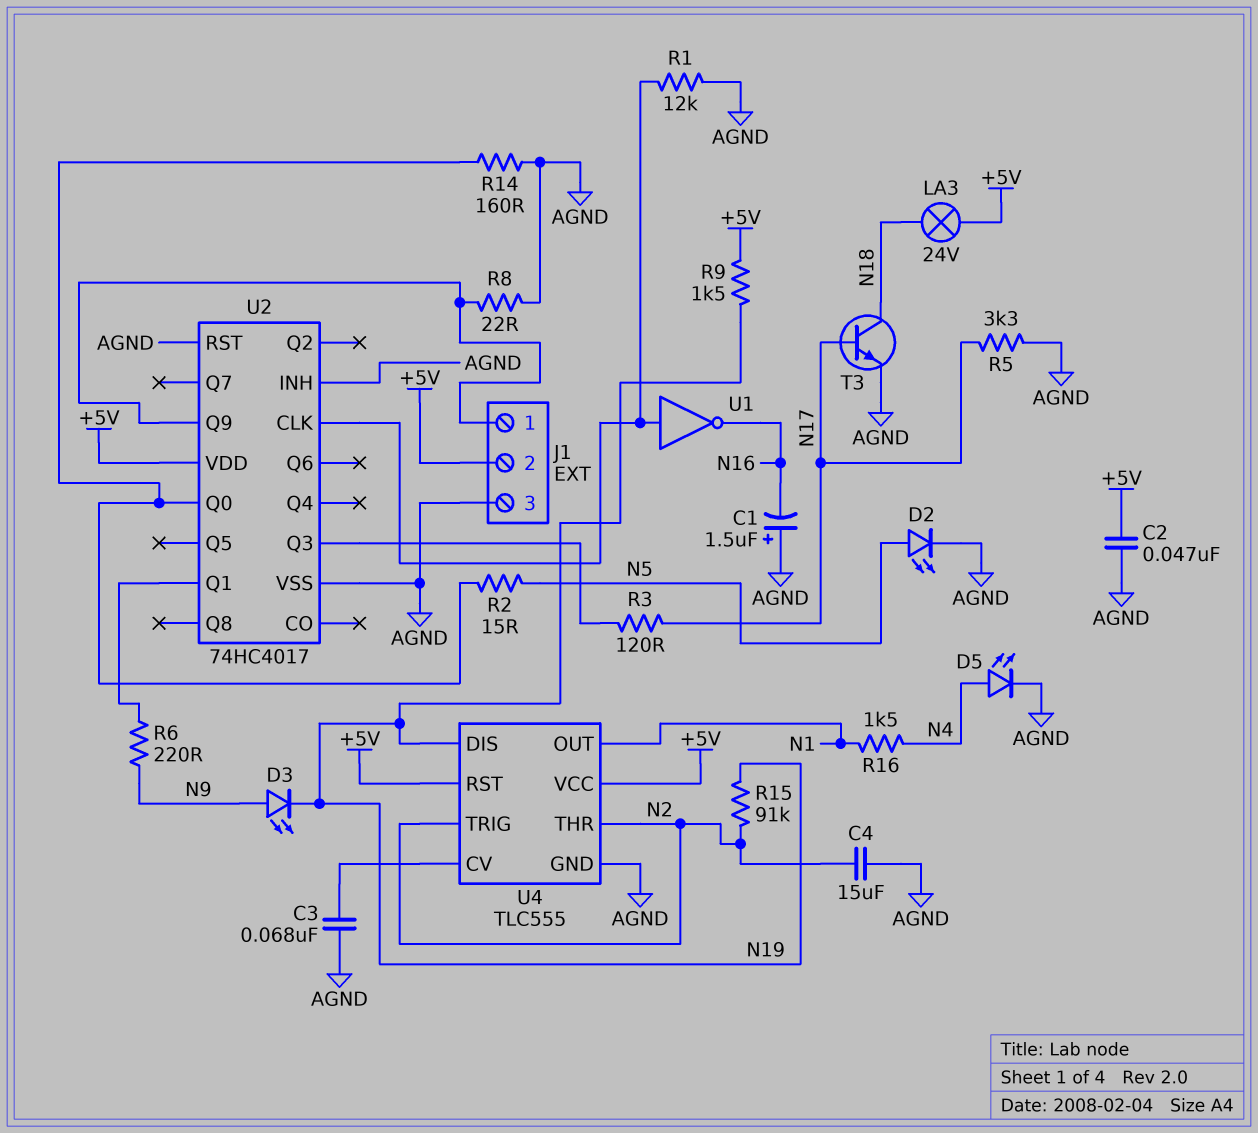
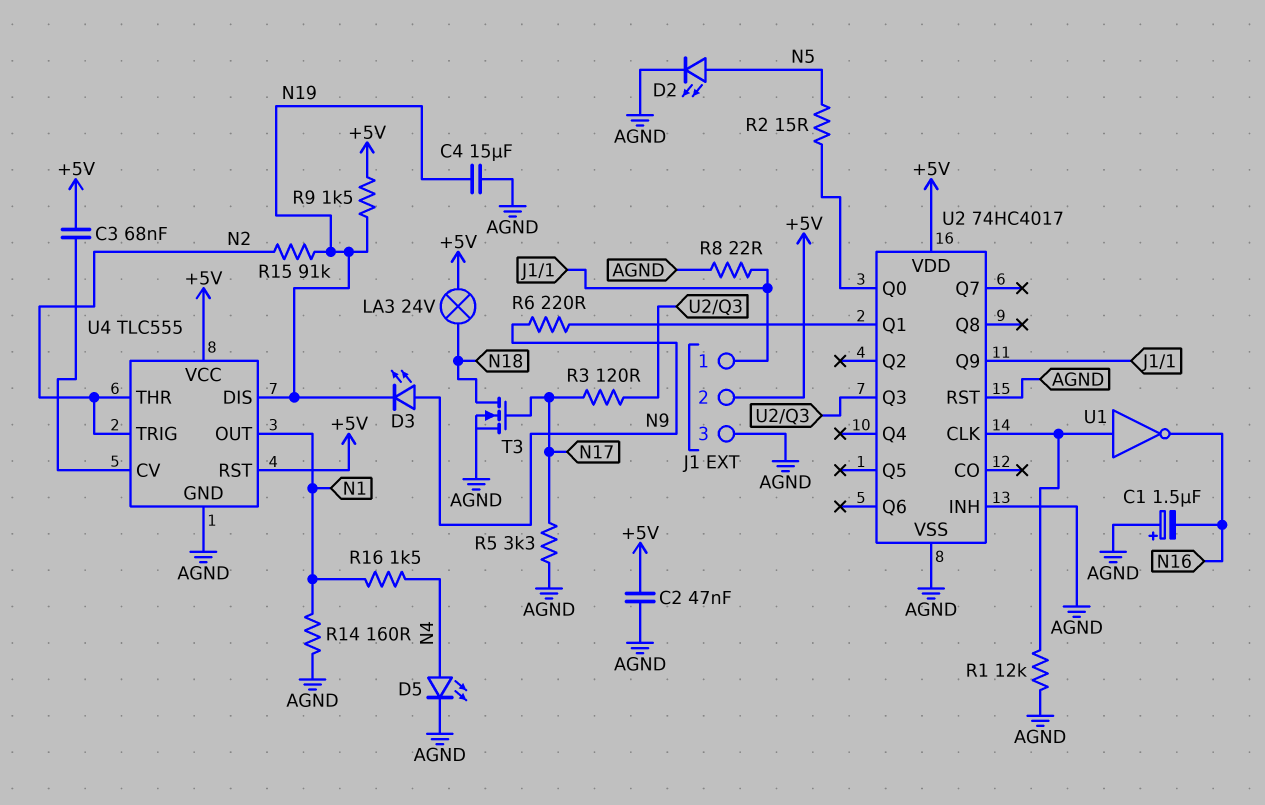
C3: 68nF (AGND, U4/CV) -> 68nF (+5V, U4/CV)
C4: 15uF (AGND, N2) -> 15uF (AGND, N19)
R14: 160 (AGND, U2/Q0) -> 160 (AGND, N1)
T3: NPN (B N17, C N18, E AGND) -> NMOS (G N17, D N18, S AGND)

